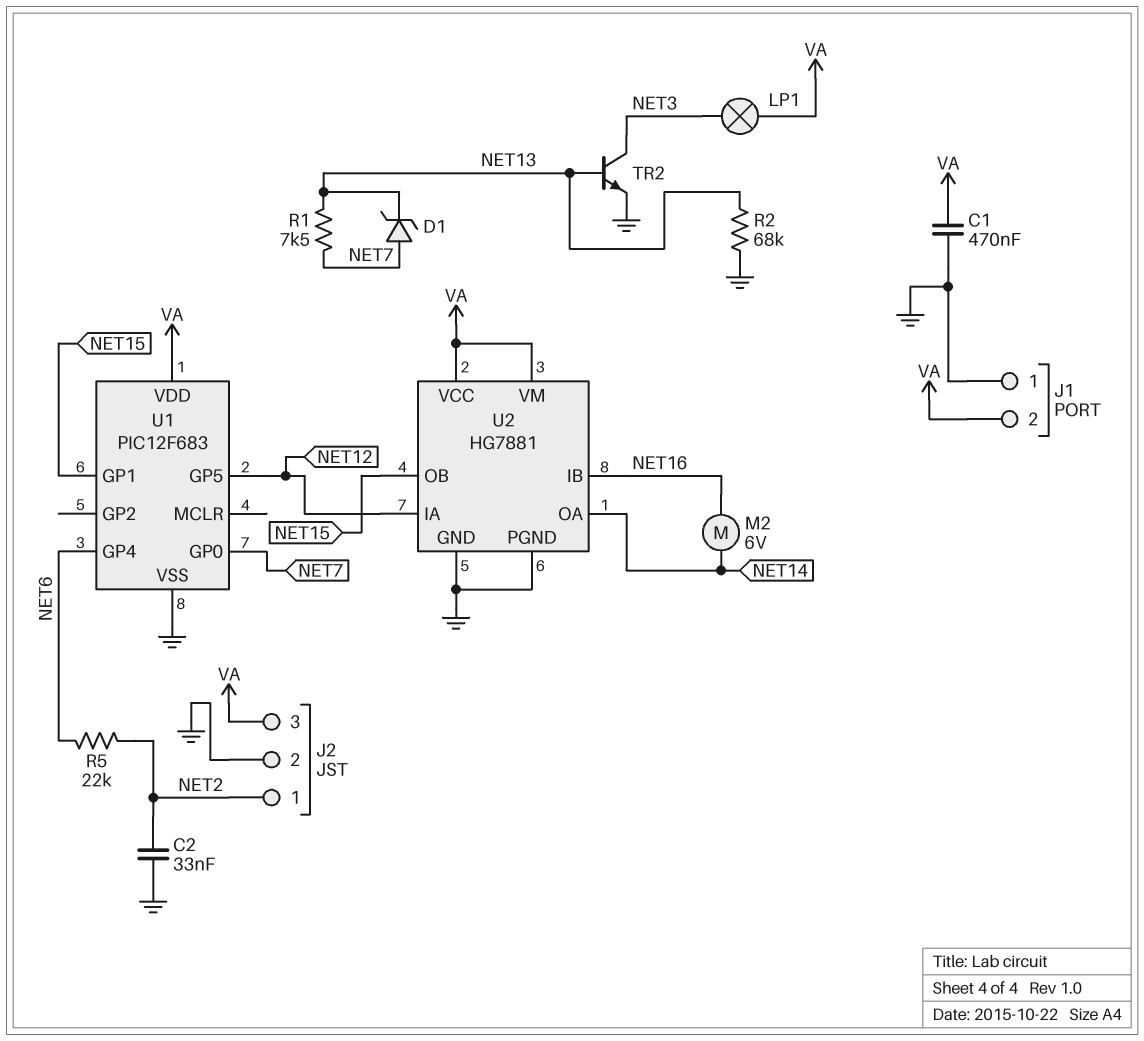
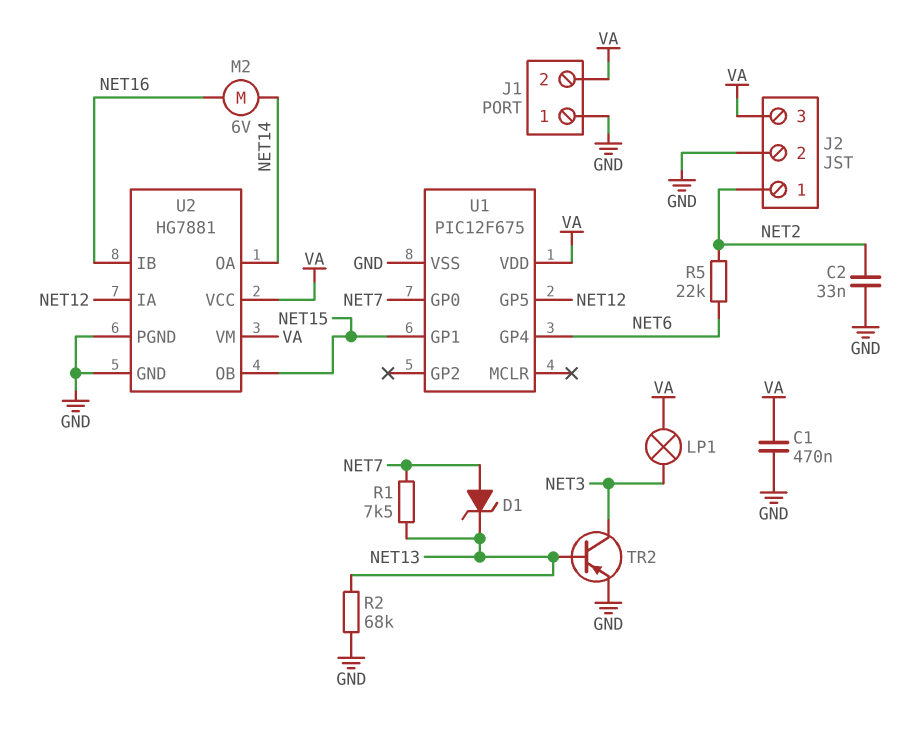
TR2: NPN (B NET13, C NET3, E GND) -> PNP (B NET13, C NET3, E GND)
U1: PIC12F683 -> PIC12F675

